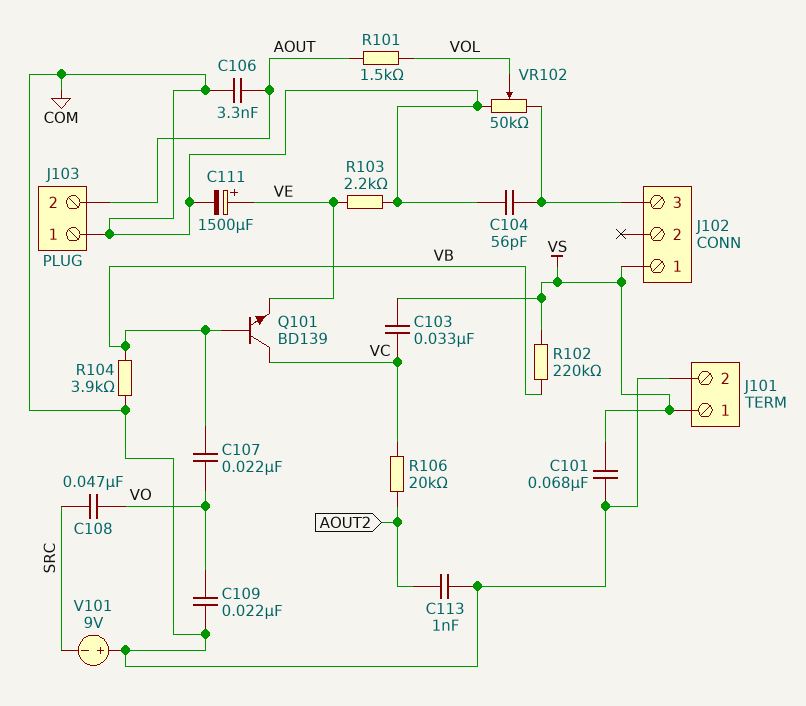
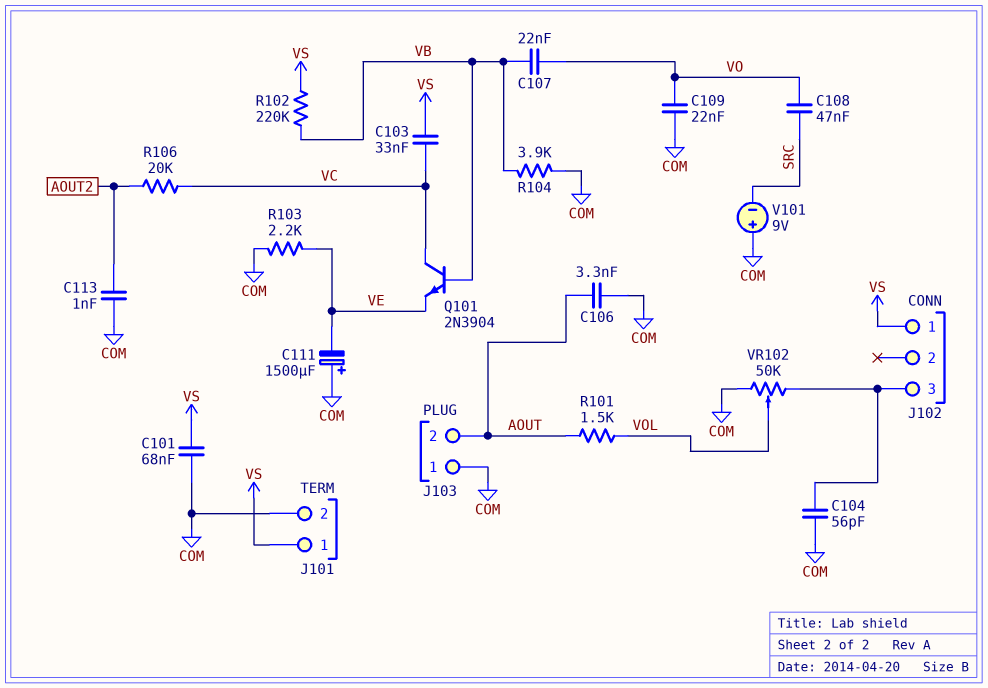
C111: 1500uF (plus VE, minus COM) -> 1500uF (plus COM, minus VE)
Q101: NPN BD139 (B VB, C VC, E VE) -> NPN 2N3904 (B VB, C VC, E VE)

